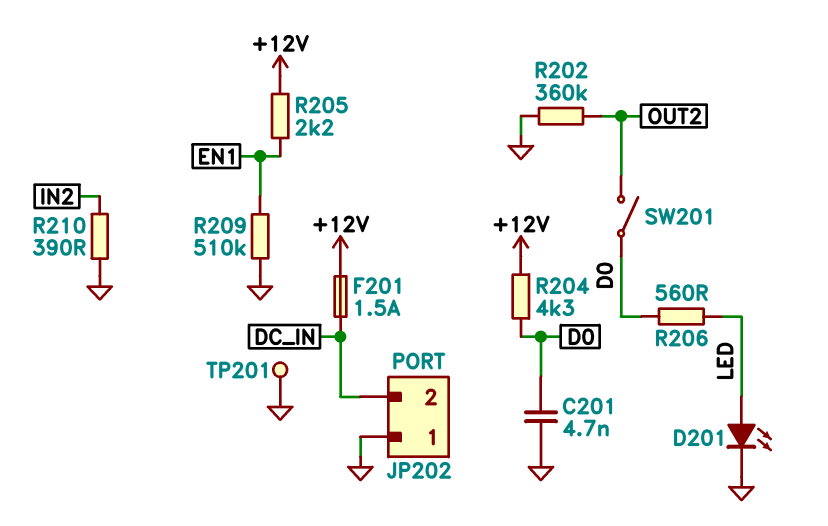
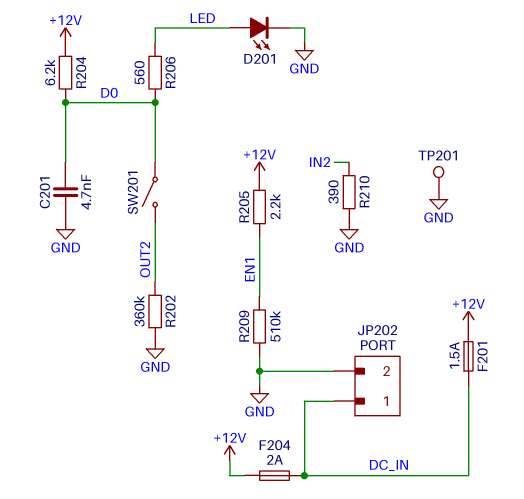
F204: none -> 2A (+12V, DC_IN)
JP202 pin 1: GND -> DC_IN
JP202 pin 2: DC_IN -> GND
R204: 4.3k (+12V, D0) -> 6.2k (+12V, D0)

